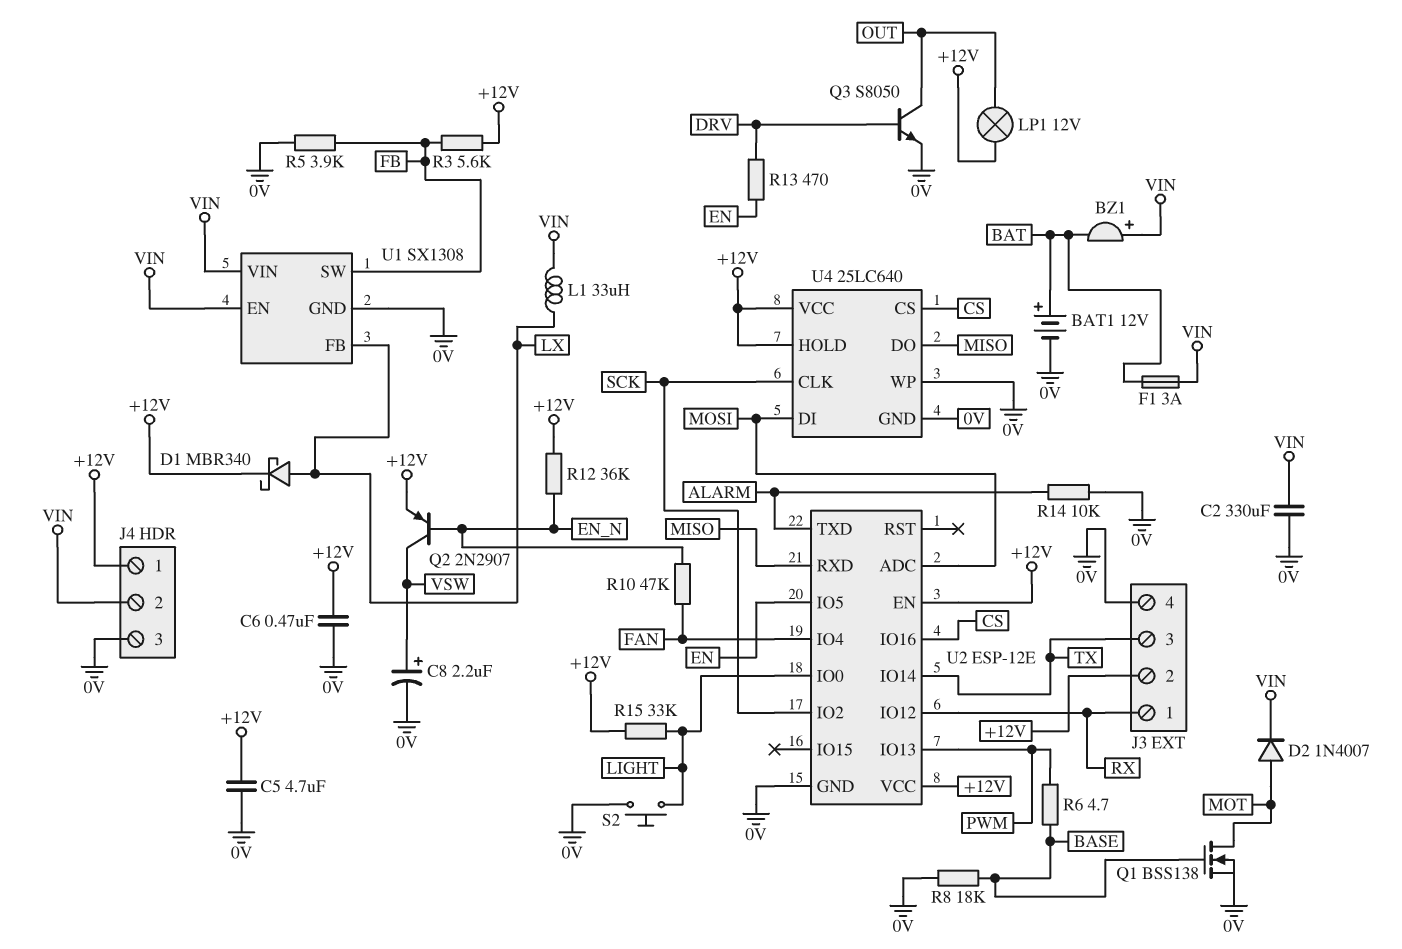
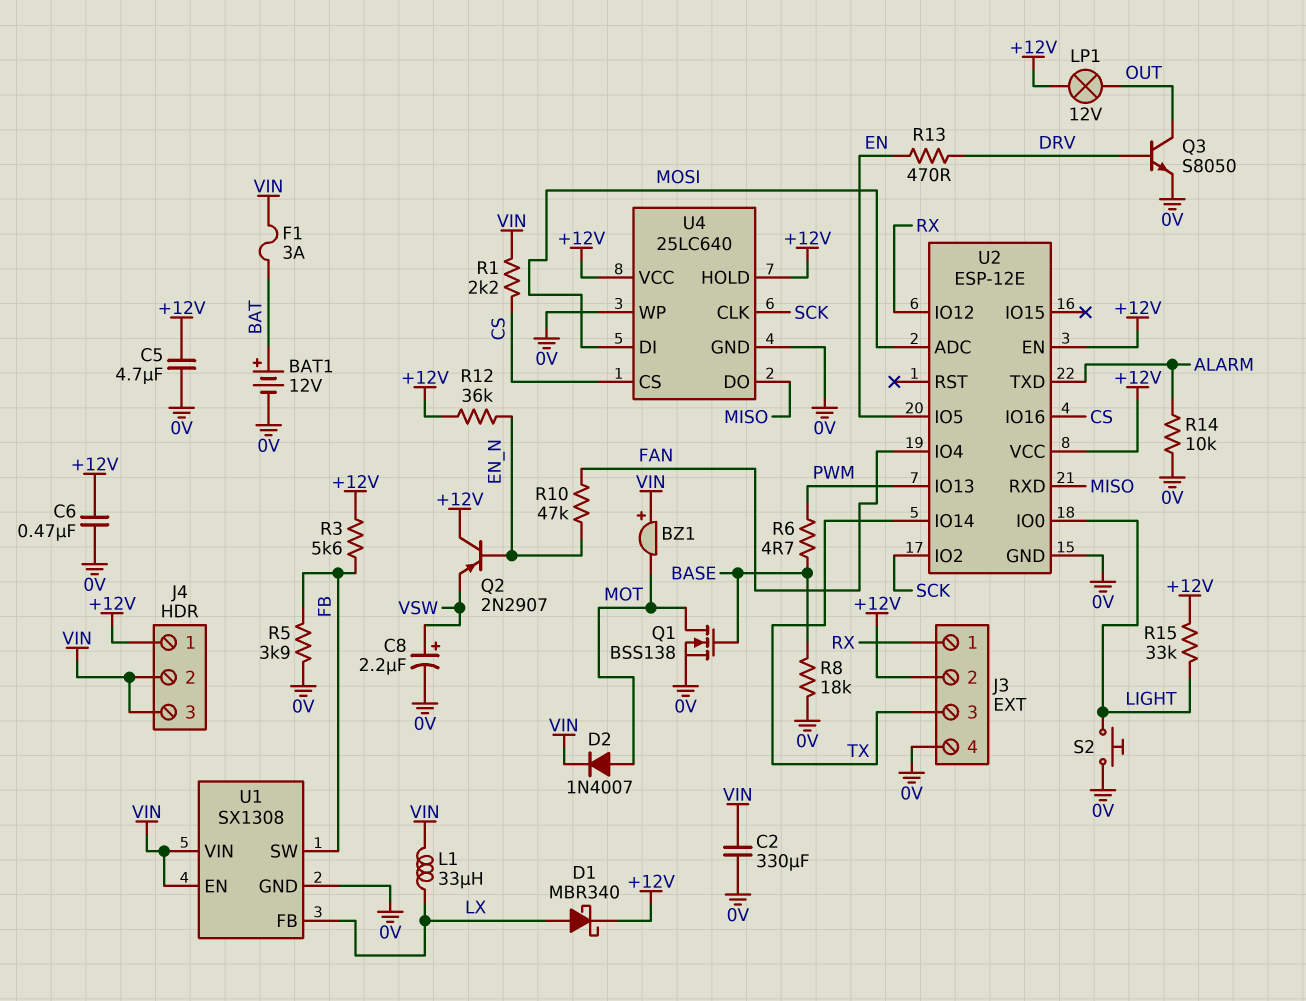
BZ1: buzzer (plus VIN, minus BAT) -> buzzer (plus VIN, minus MOT)
J4 pin 3: 0V -> VIN
Q2: PNP 2N2907 (B EN_N, C VSW, E +12V) -> PNP 2N2907 (B EN_N, C +12V, E VSW)
R1: none -> 2.2k (CS, VIN)

